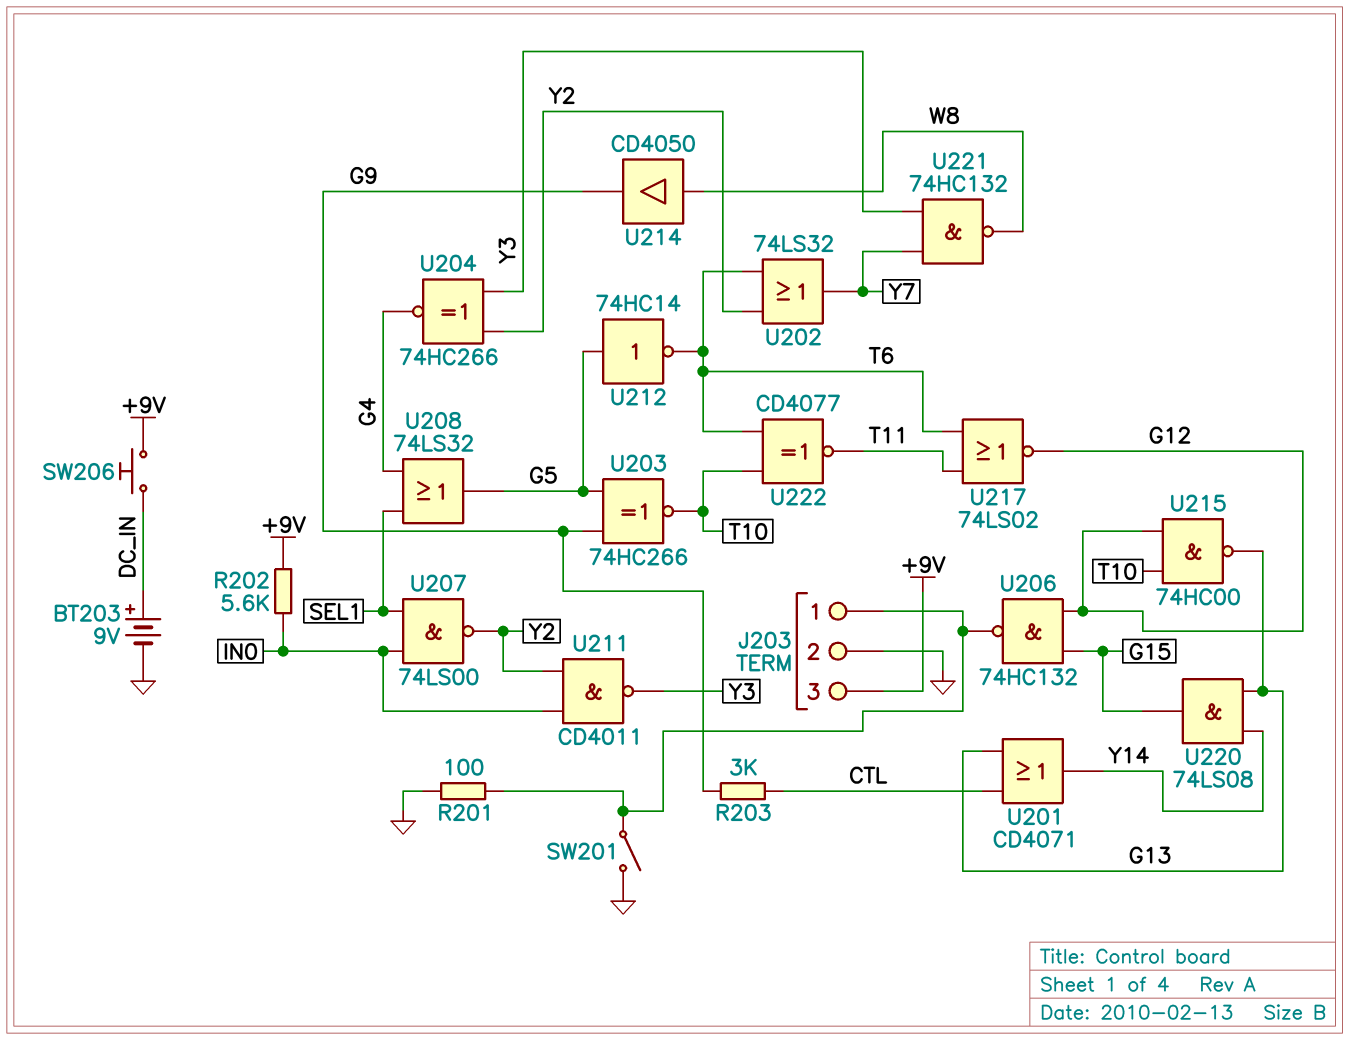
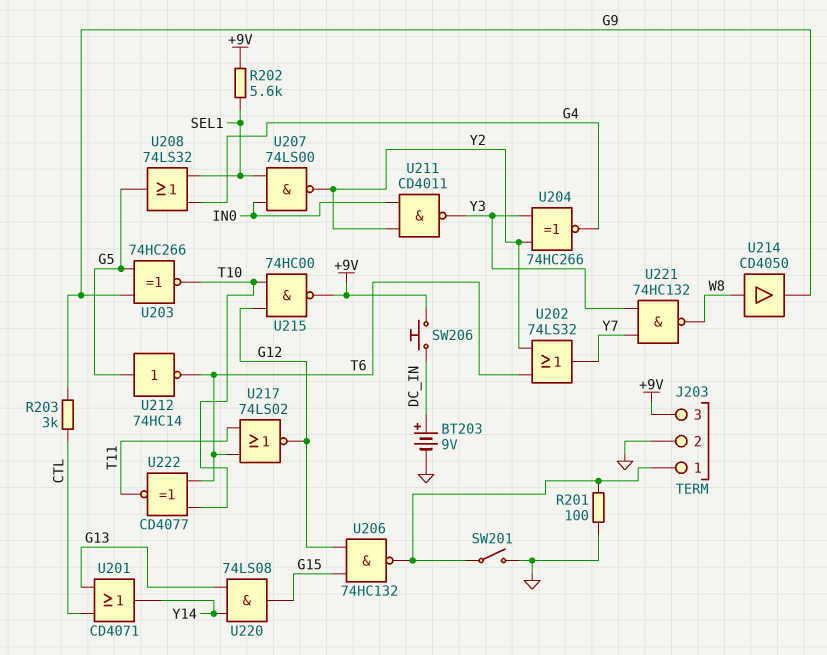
R202: 5.6k (+9V, IN0) -> 5.6k (+9V, SEL1)
U215: NAND 74HC00 (in G12, in T10, out G13) -> NAND 74HC00 (in G12, in T10, out +9V)

